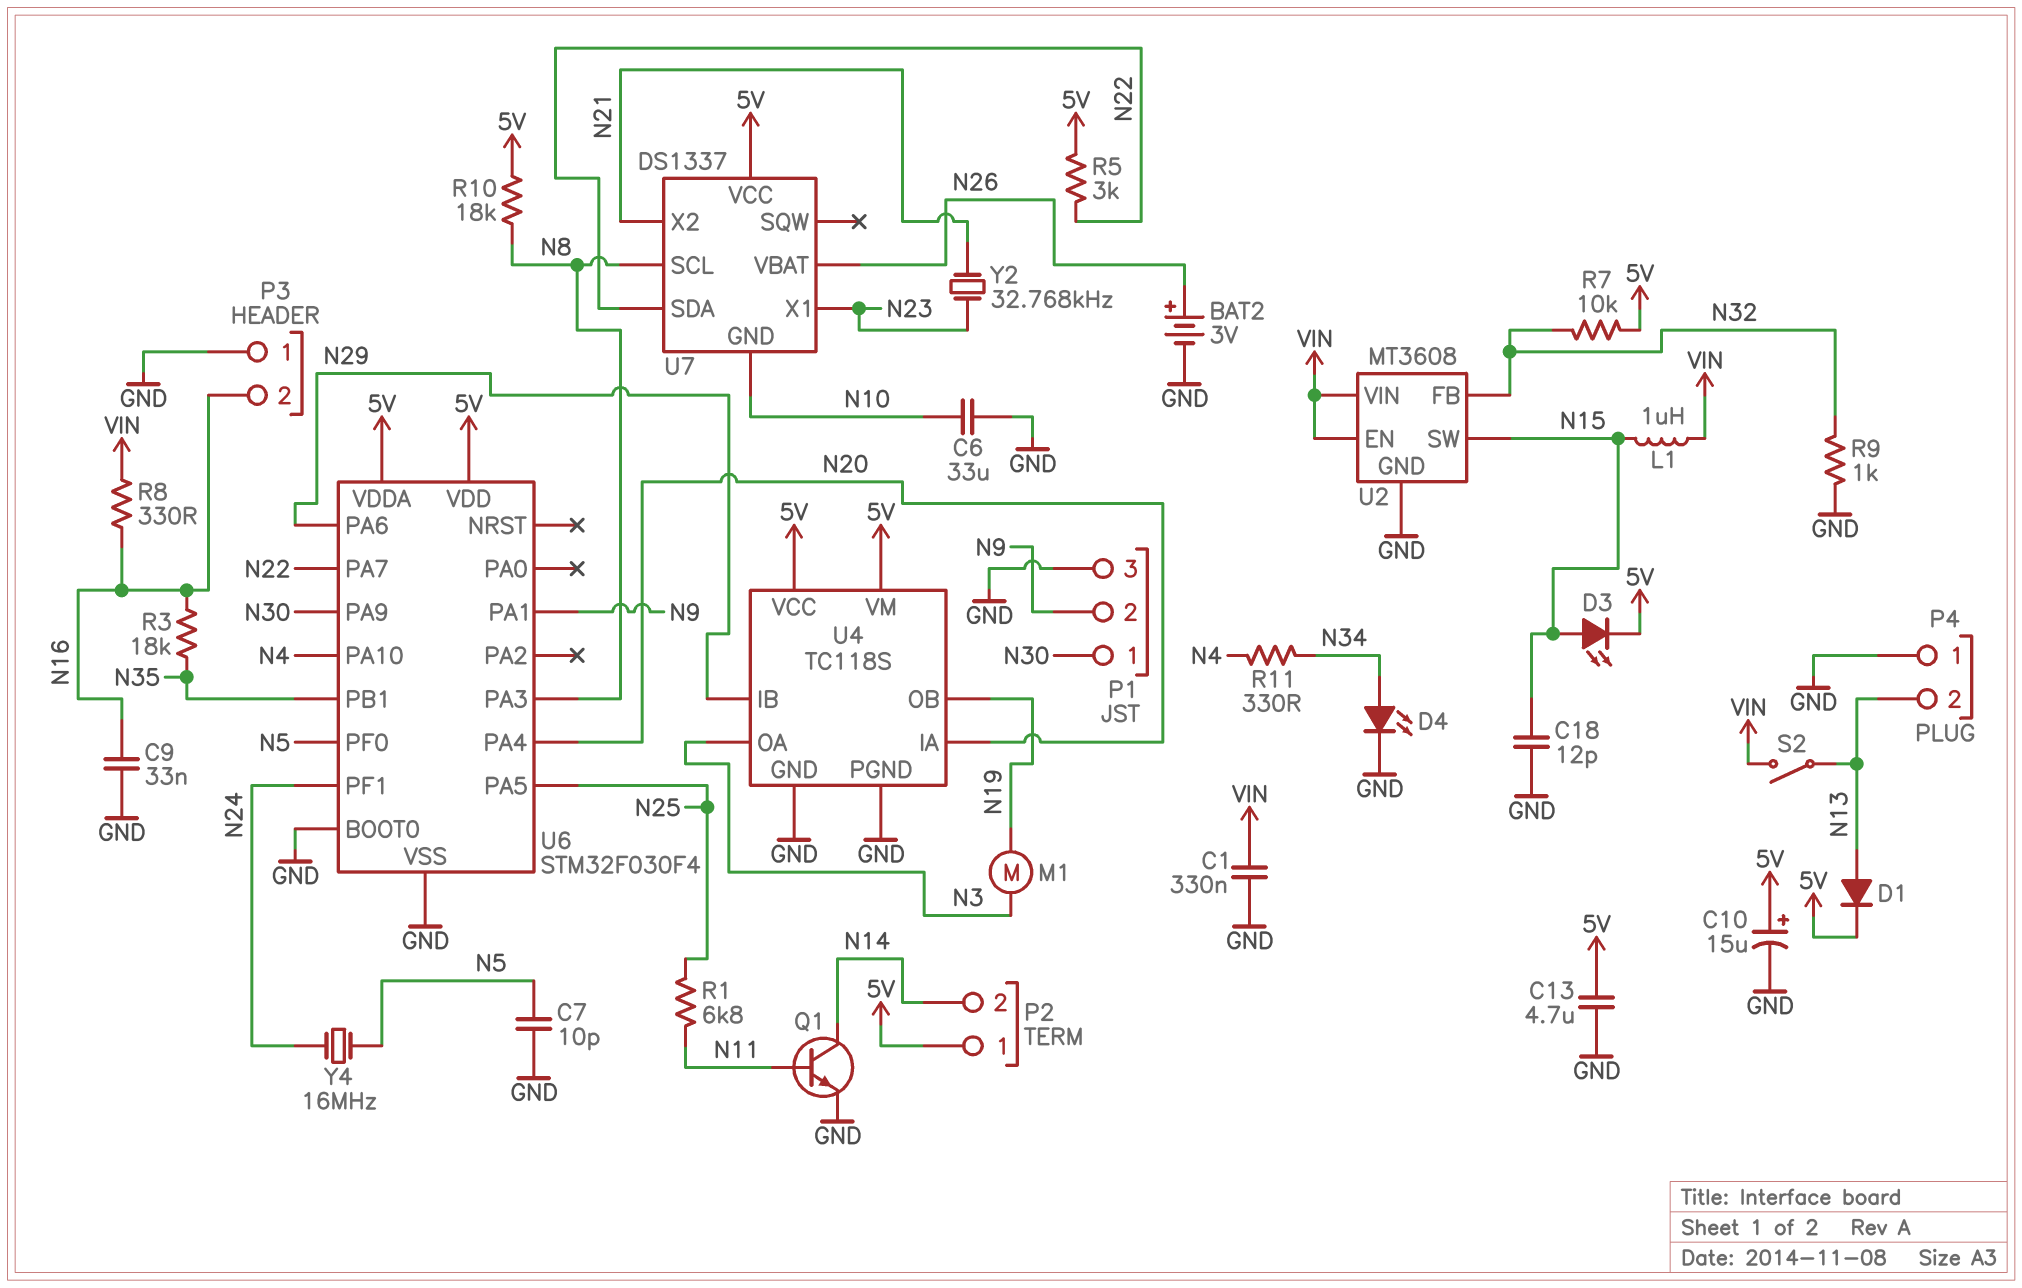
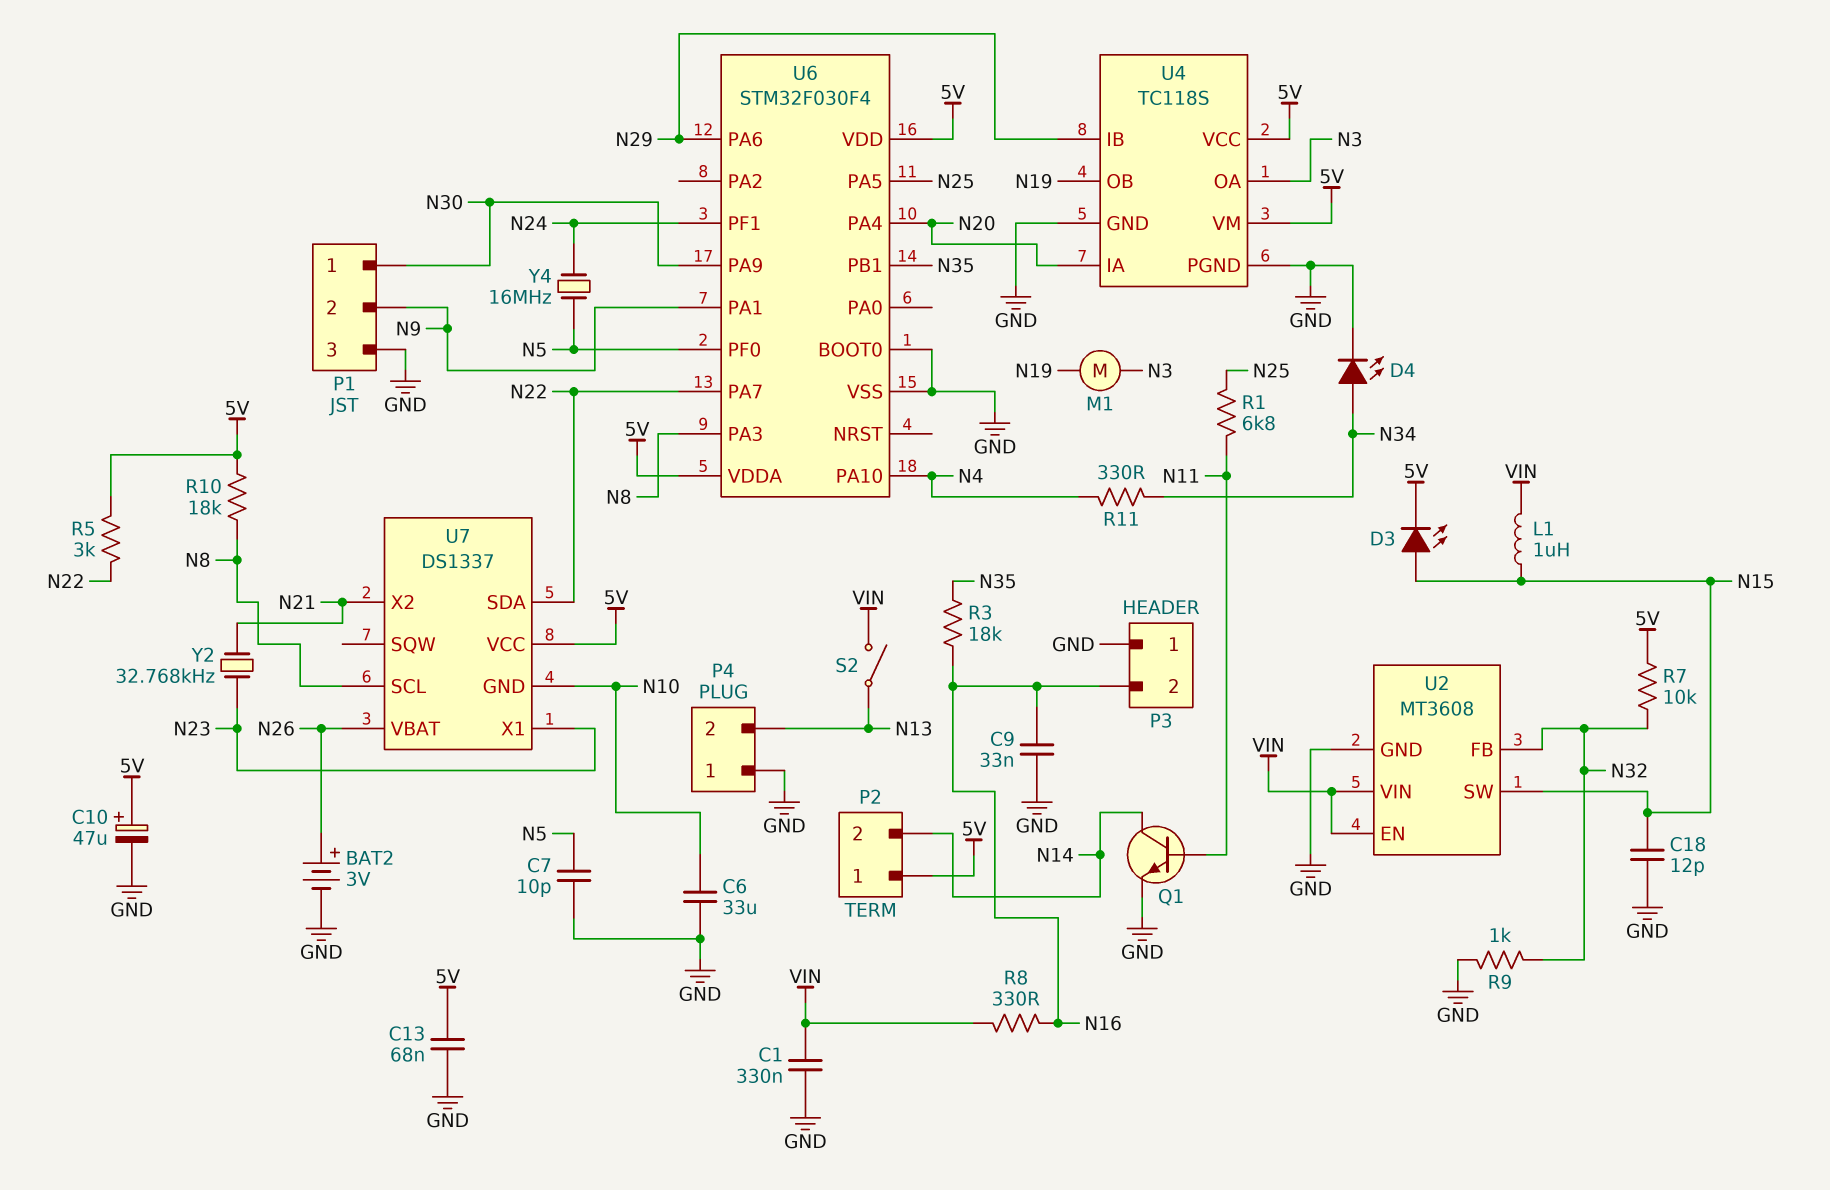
C10: 15uF (plus 5V, minus GND) -> 47uF (plus 5V, minus GND)
C13: 4.7uF (5V, GND) -> 68nF (5V, GND)
D1: diode (A N13, K 5V) -> none

